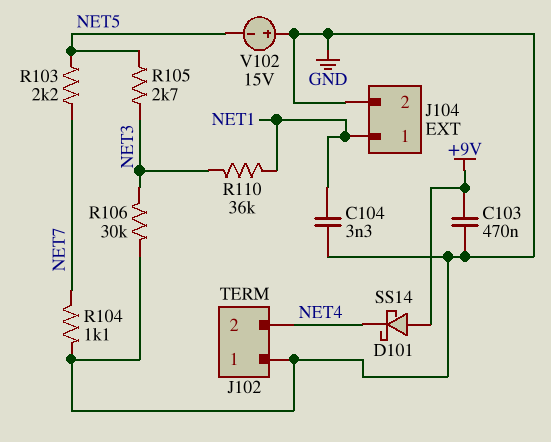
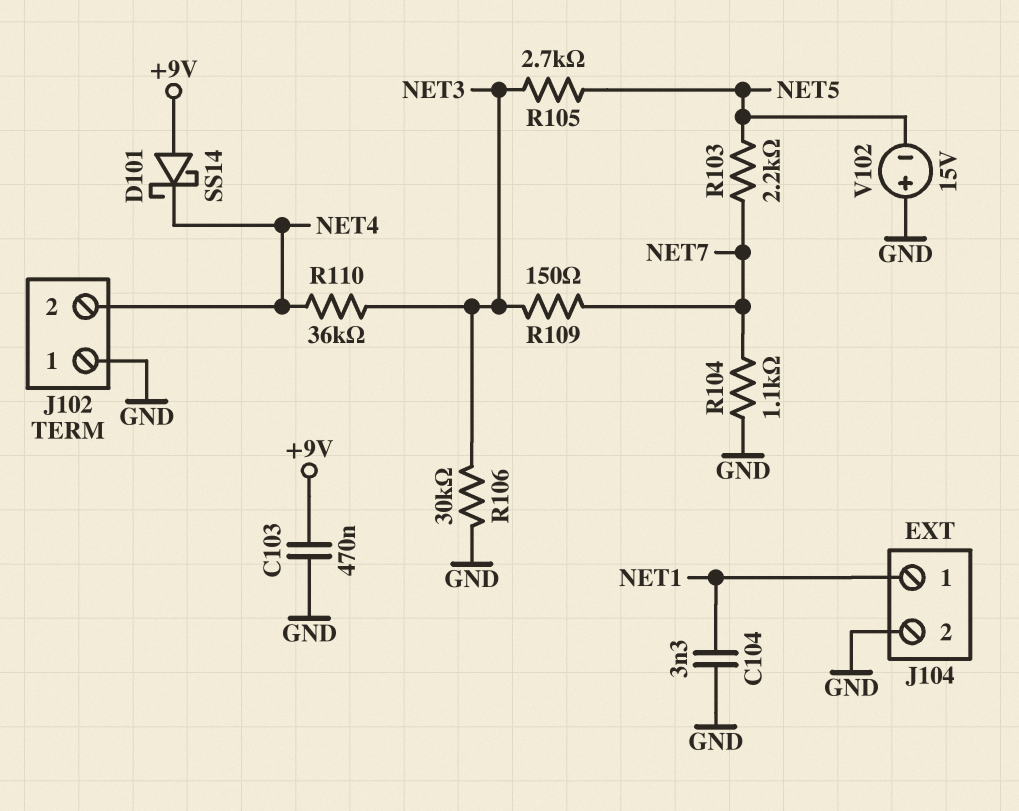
R109: none -> 150 (NET3, NET7)
R110: 36k (NET1, NET3) -> 36k (NET3, NET4)

